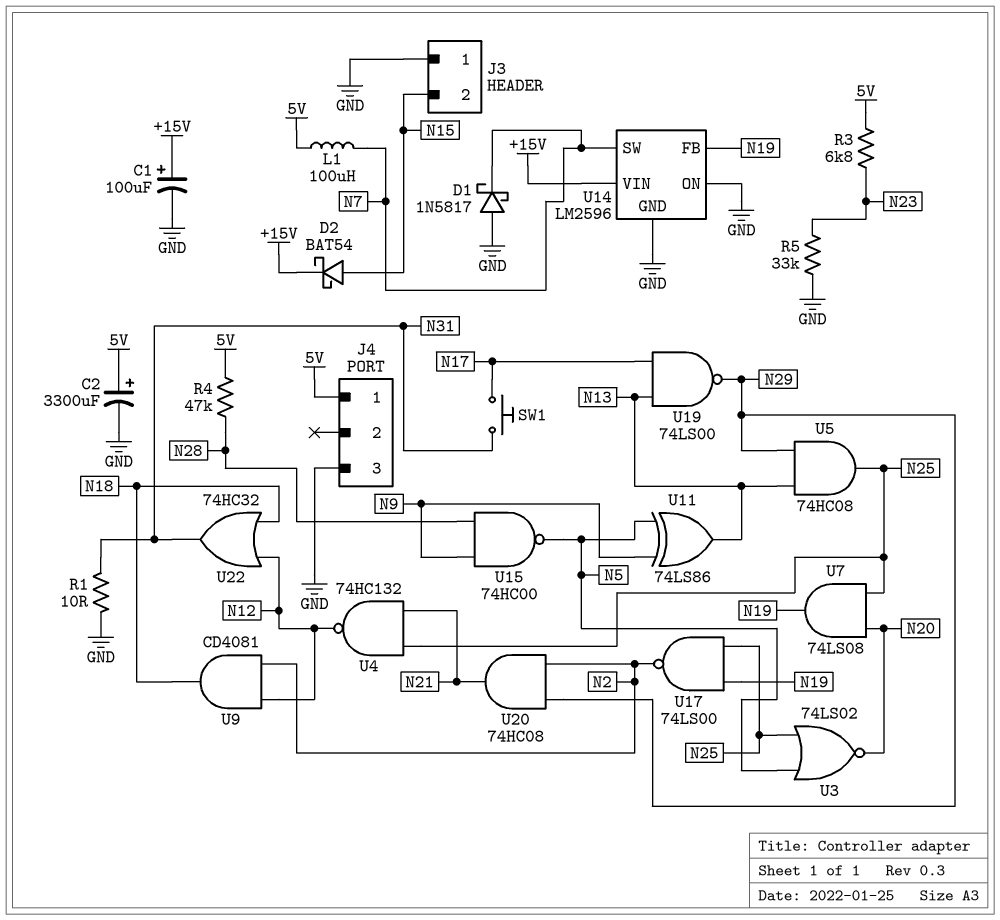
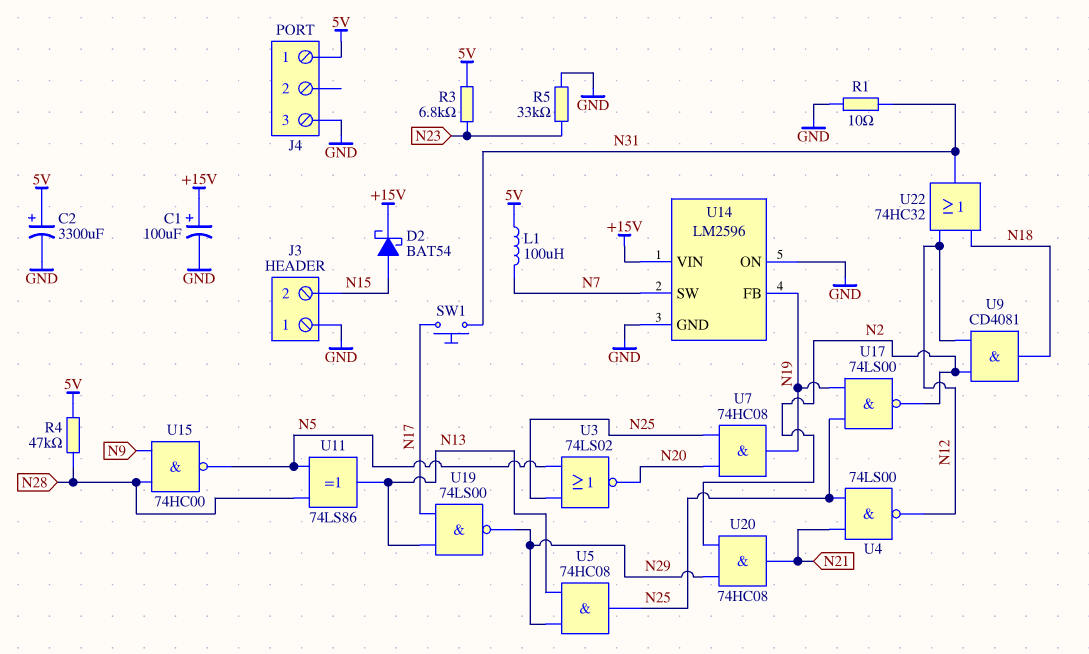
D1: schottky 1N5817 (A GND, K N7) -> none
U4: NAND 74HC132 (in N21, in N25, out N12) -> NAND 74LS00 (in N21, in N25, out N12)
U7: AND 74LS08 (in N20, in N25, out N19) -> AND 74HC08 (in N20, in N25, out N19)
U11: XOR 74LS86 (in N5, in N9, out N13) -> XOR 74LS86 (in N5, in N28, out N13)

